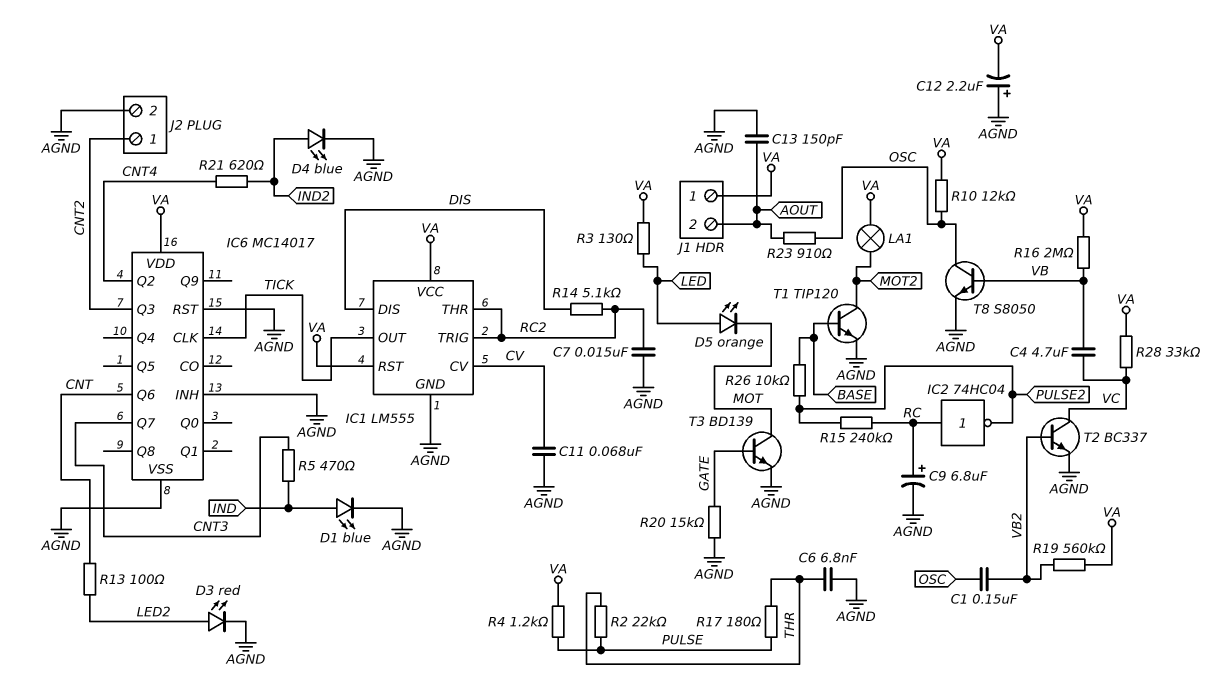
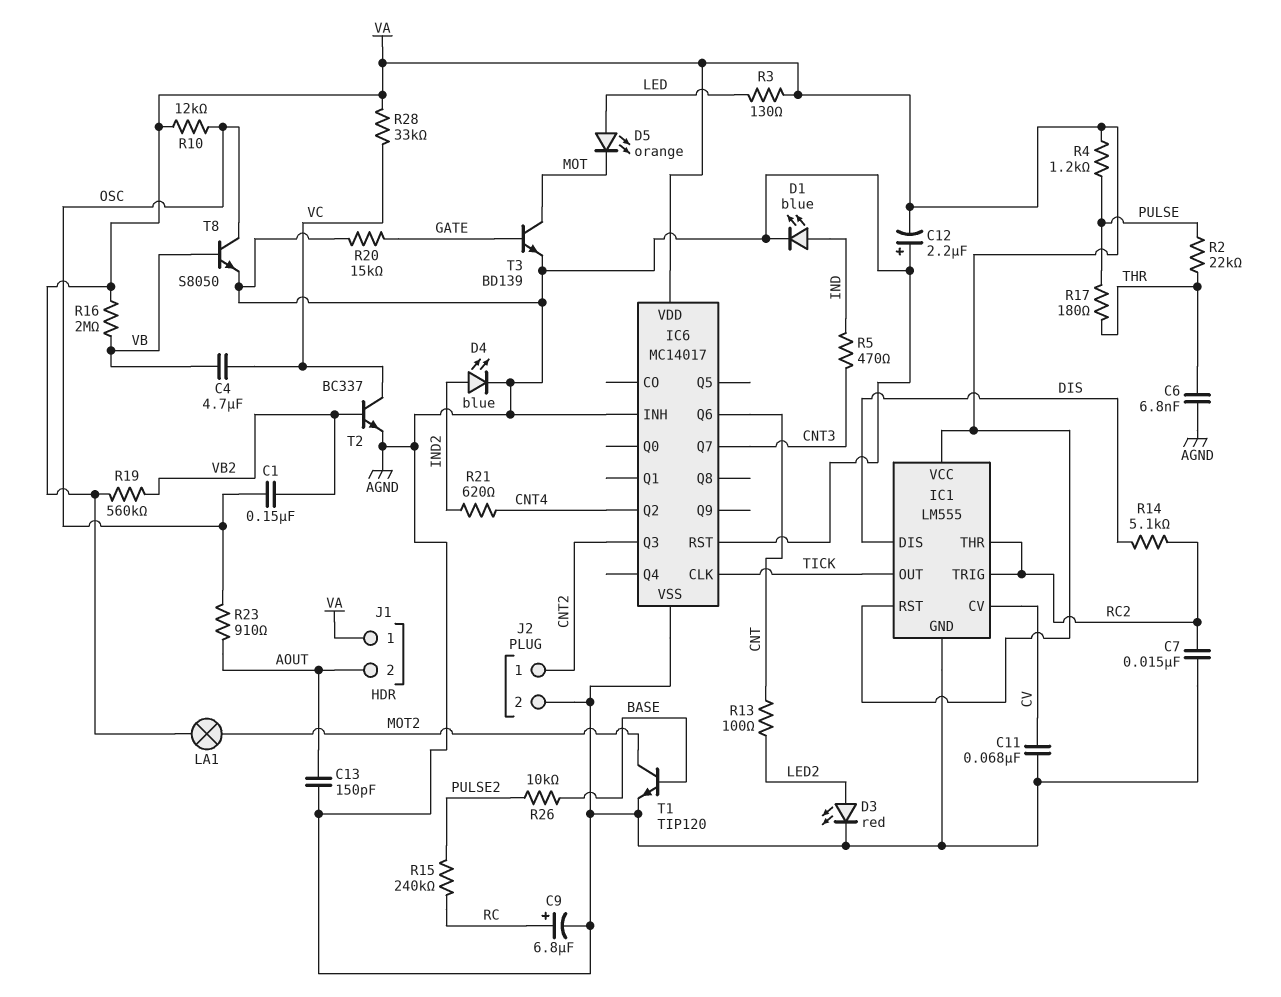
IC2: NOT 74HC04 (in RC, out PULSE2) -> none

